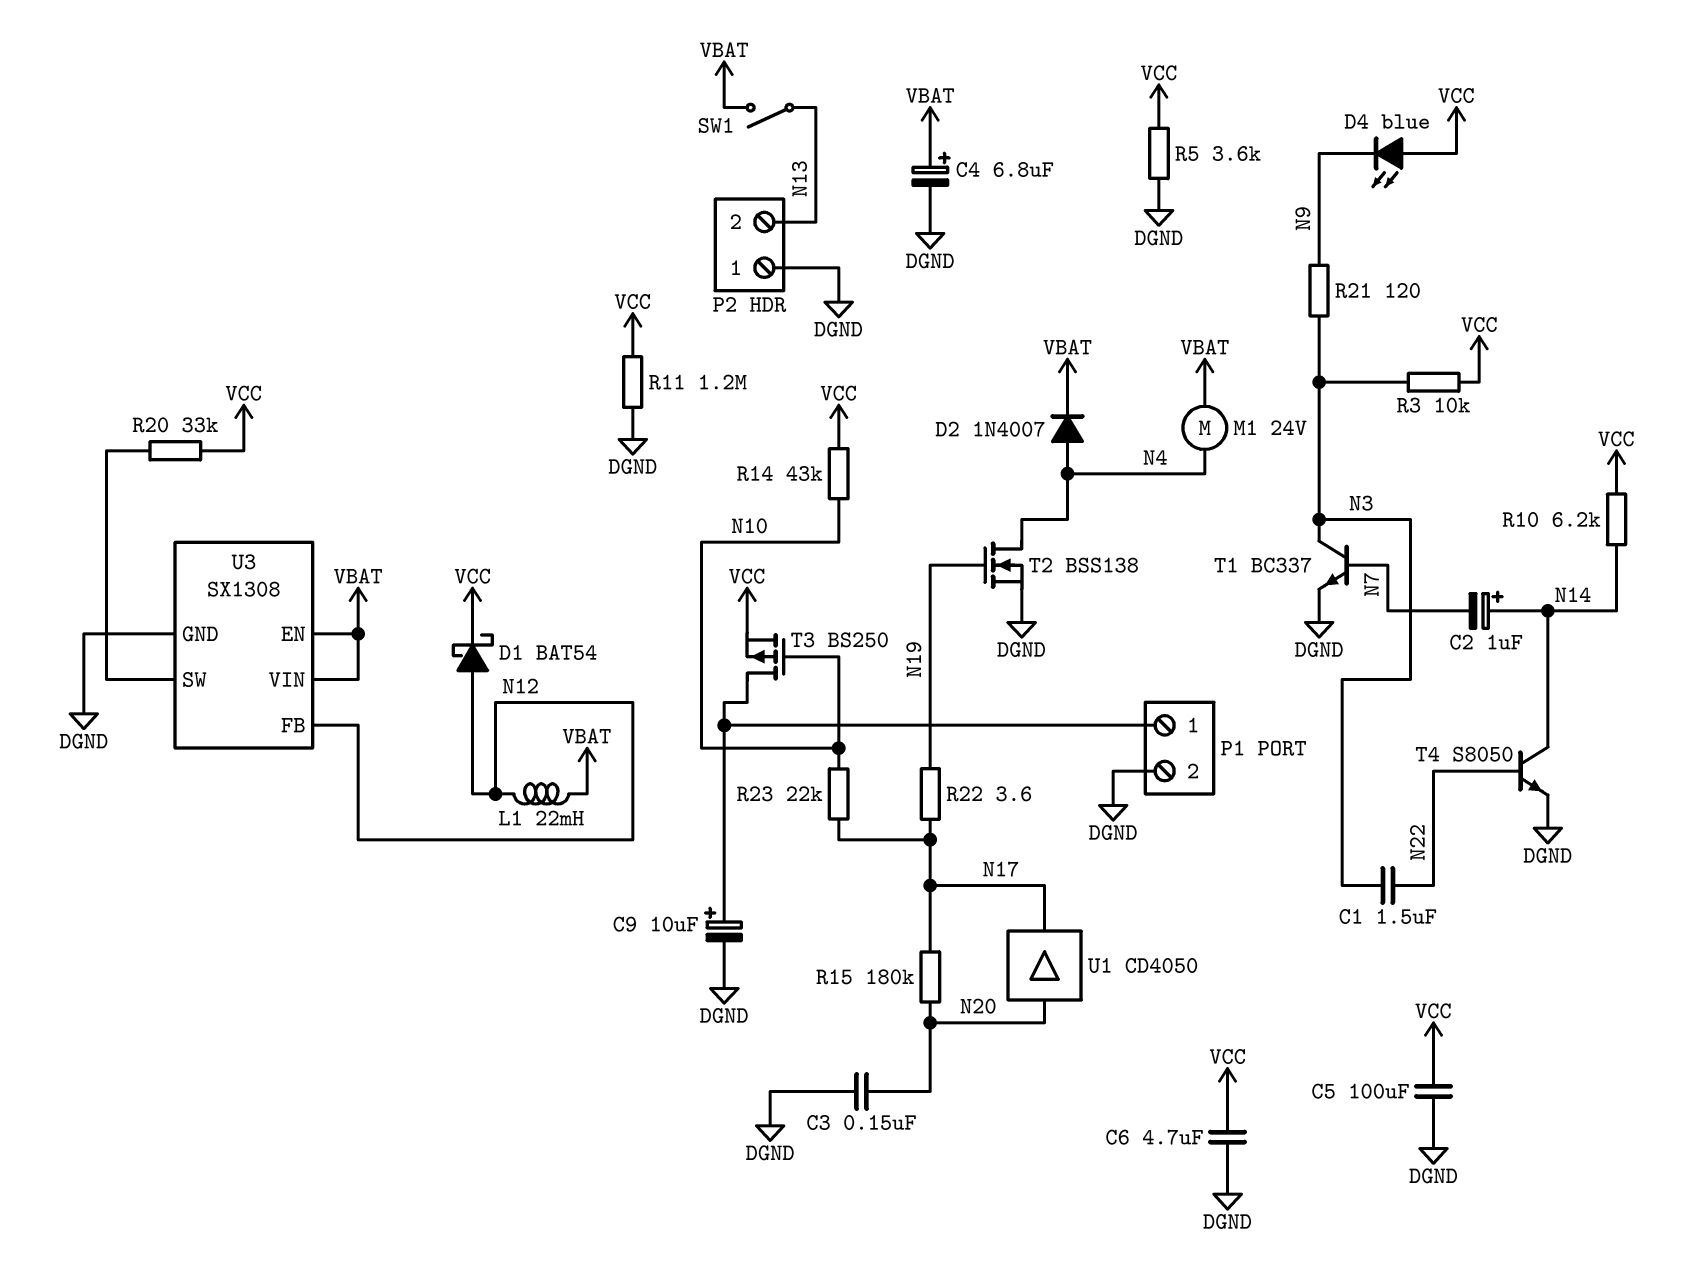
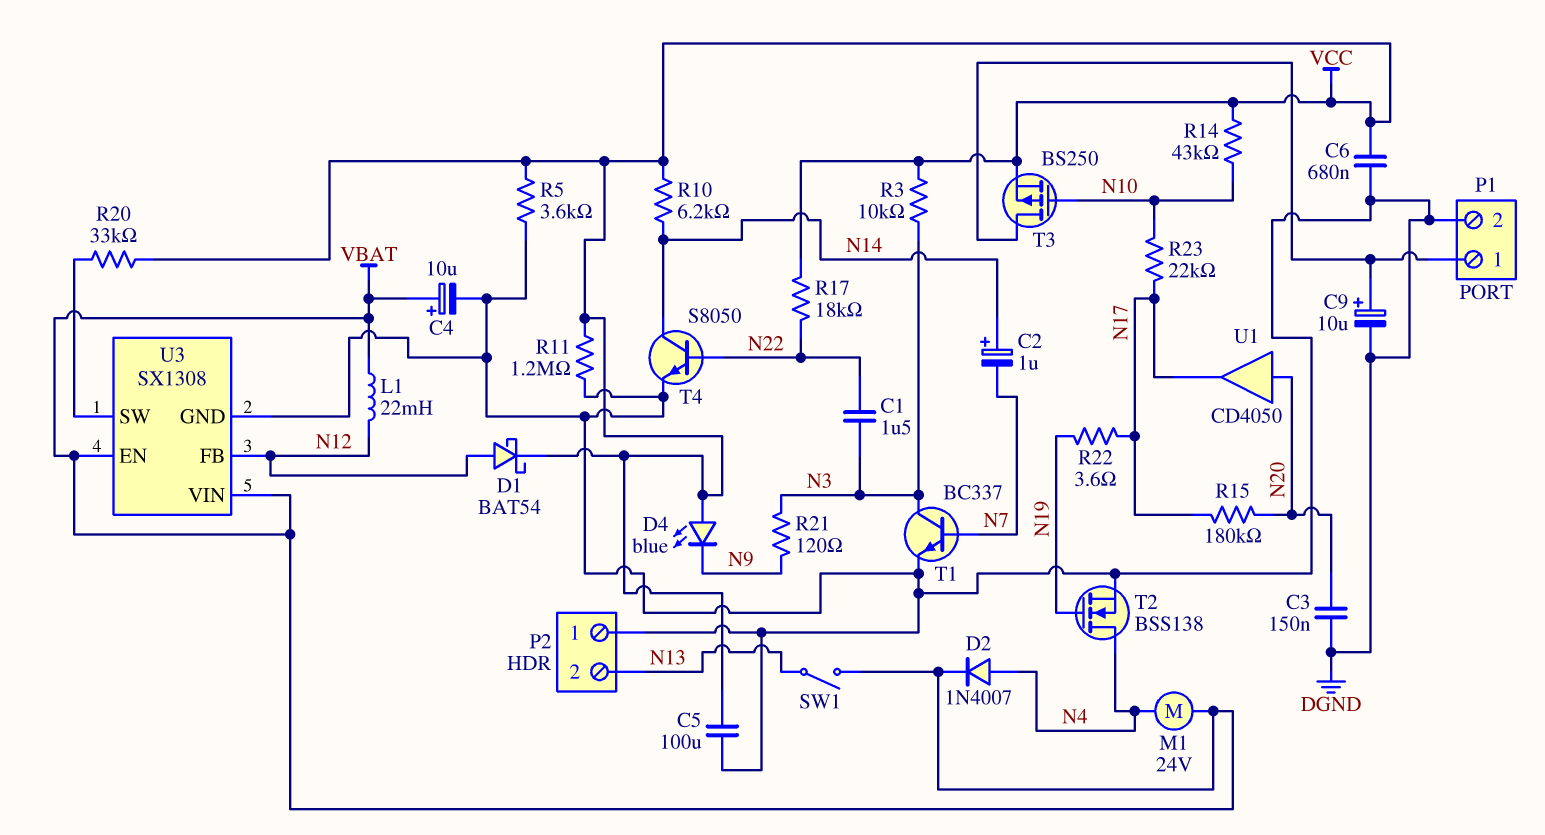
C4: 6.8uF (plus VBAT, minus DGND) -> 10uF (plus VBAT, minus DGND)
C6: 4.7uF (DGND, VCC) -> 680nF (DGND, VCC)
R17: none -> 18k (N22, VCC)

